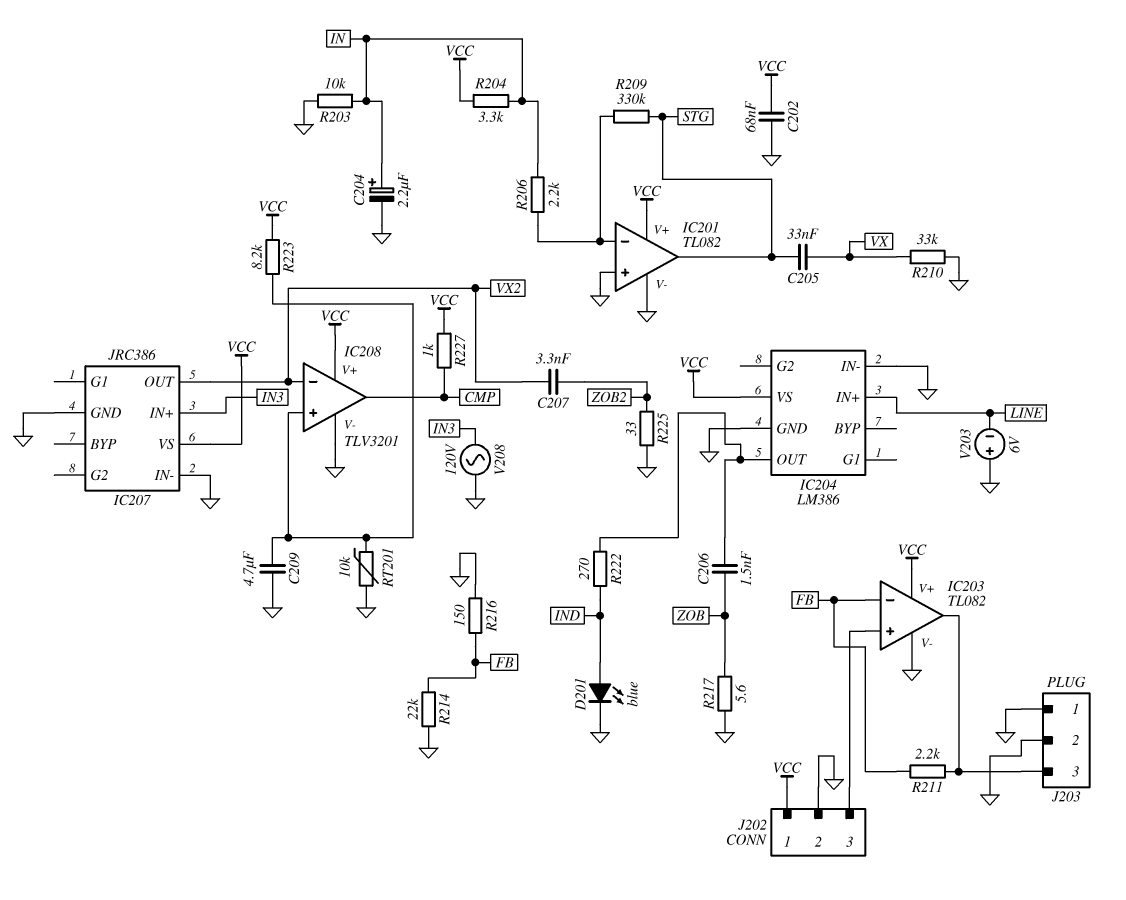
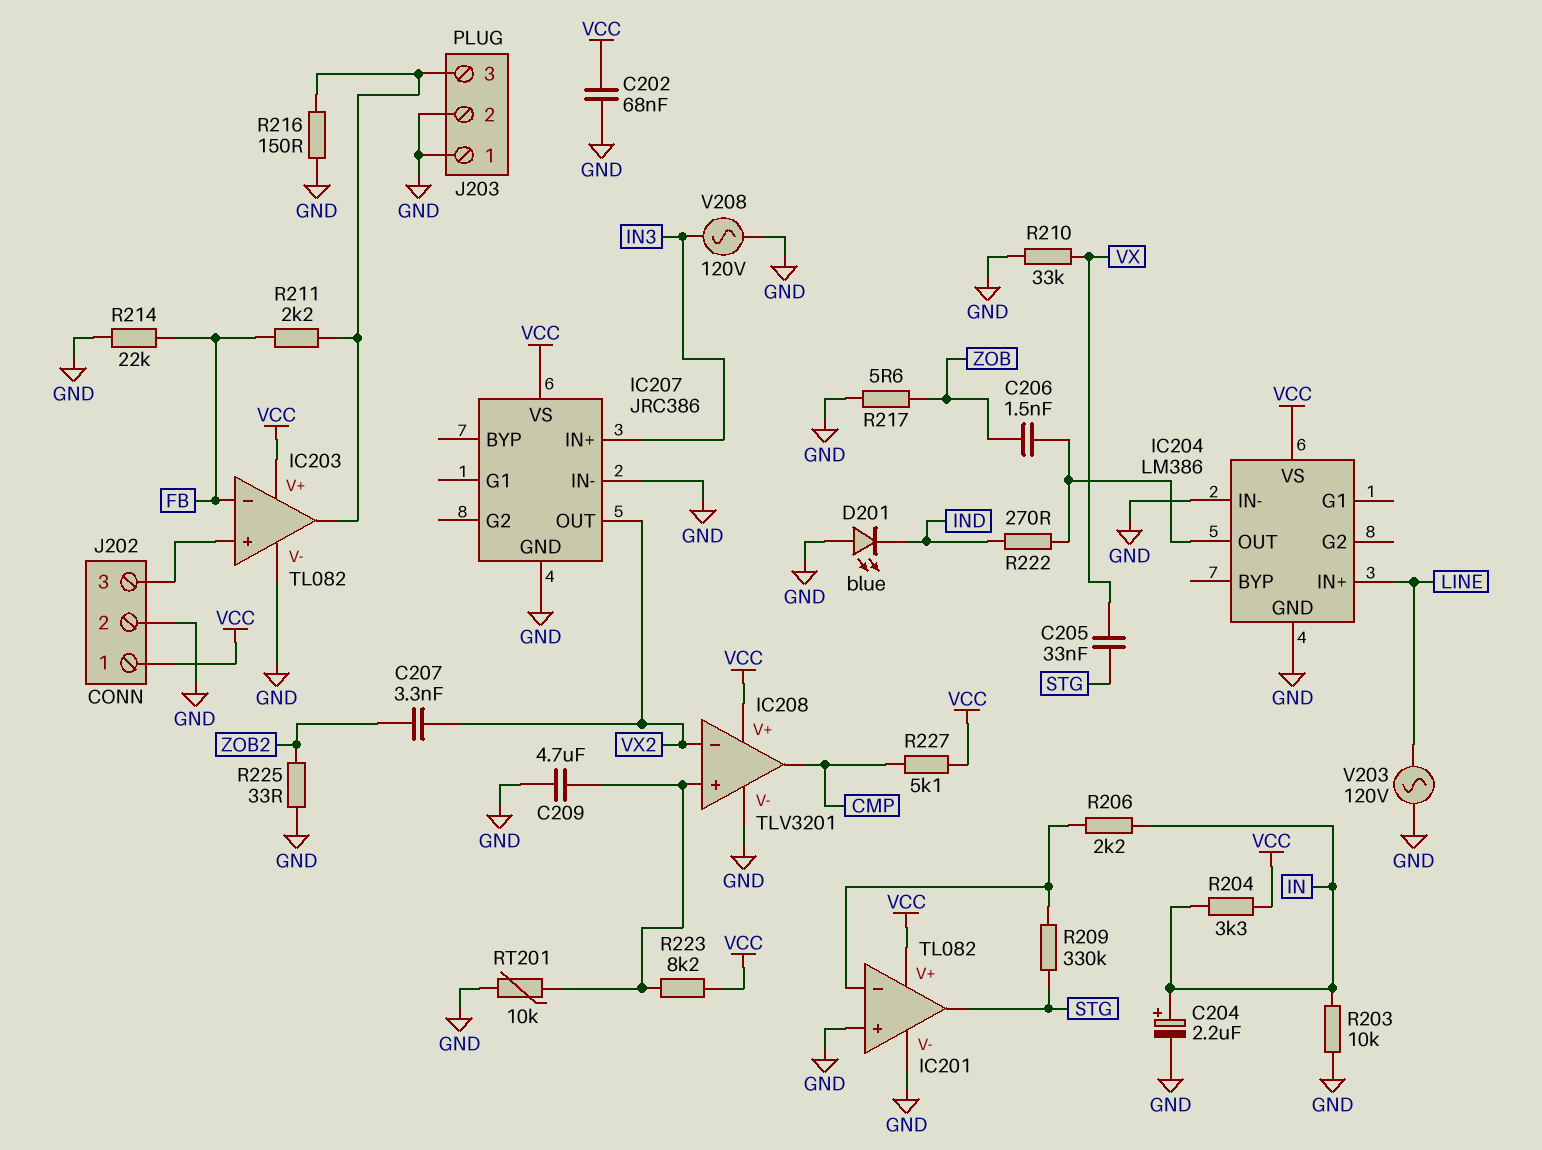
D201: LED blue (A IND, K GND) -> LED blue (A GND, K IND)
R216: 150 (FB, GND) -> 150 (GND, IC203/out)
R227: 1k (CMP, VCC) -> 5.1k (CMP, VCC)
V203: 6V (plus GND, minus LINE) -> AC 120V (GND, LINE)

